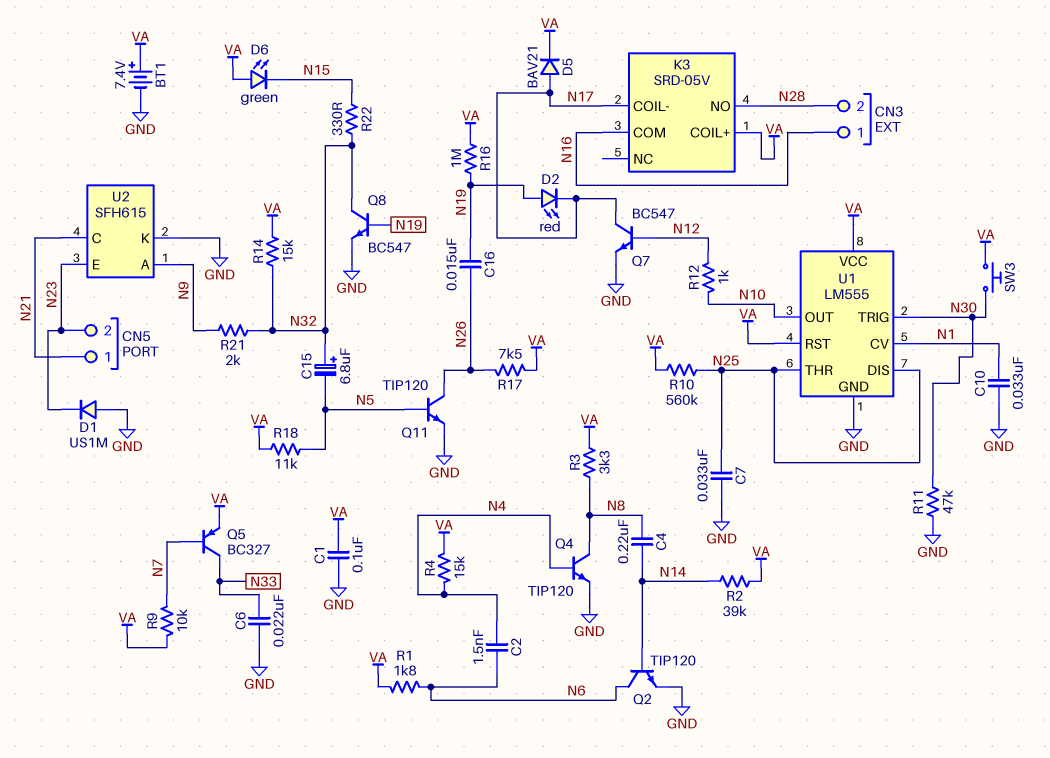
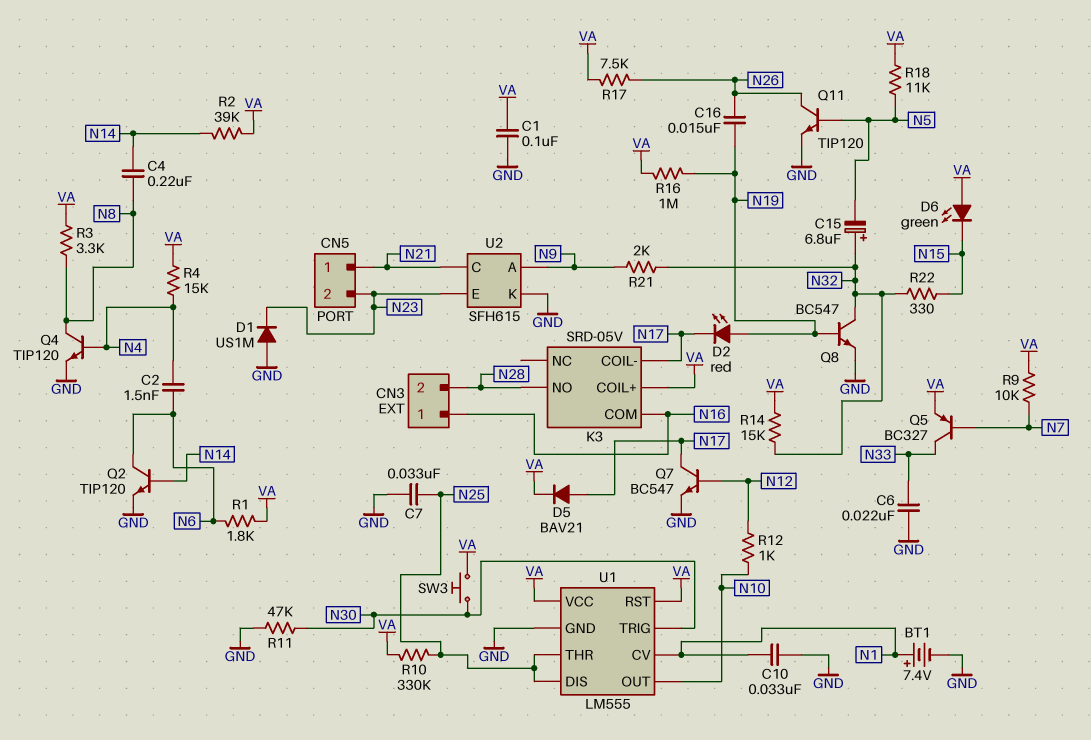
BT1: 7.4V (plus VA, minus GND) -> 7.4V (plus N1, minus GND)
R10: 560k (N25, VA) -> 330k (N25, VA)

